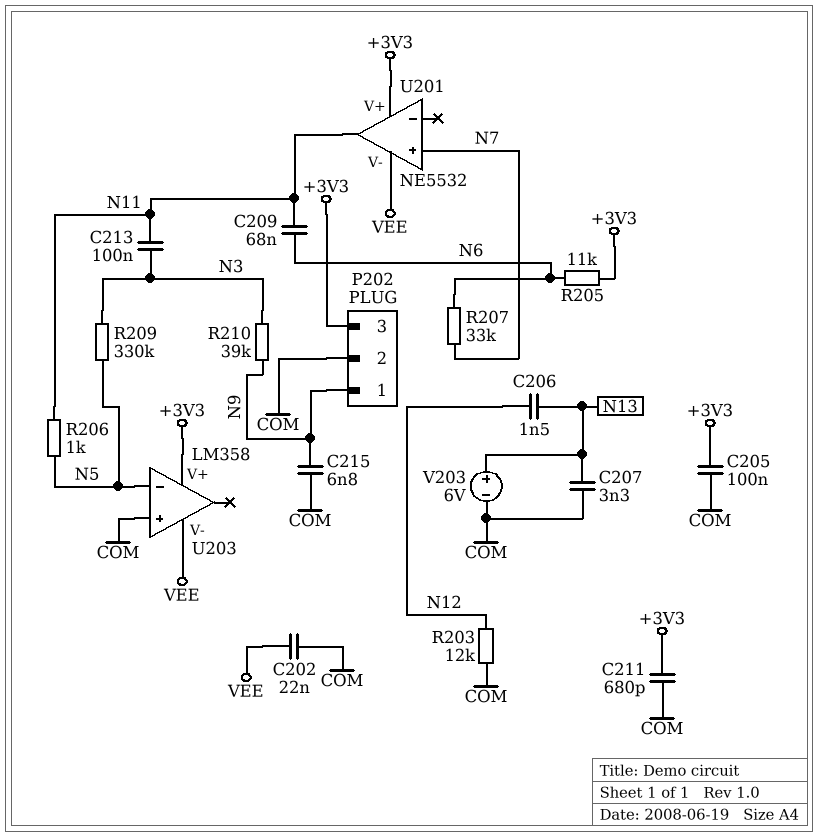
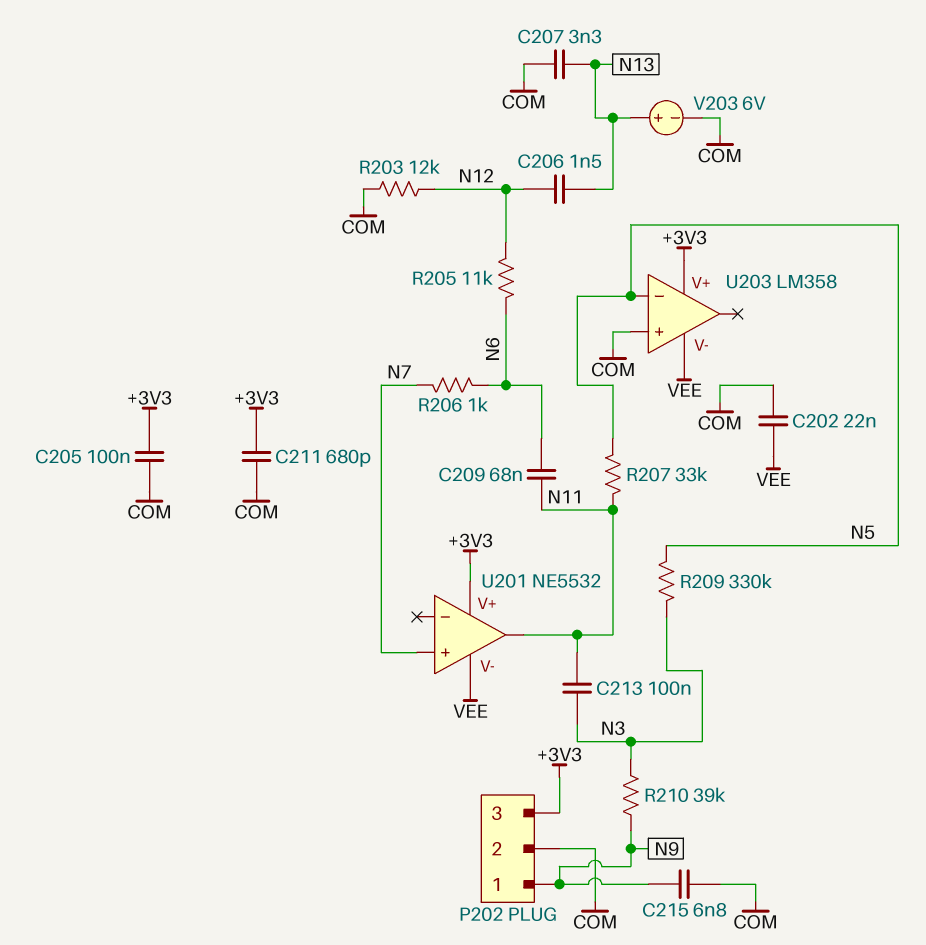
R205: 11k (+3V3, N6) -> 11k (N6, N12)
R206: 1k (N5, N11) -> 1k (N6, N7)
R207: 33k (N6, N7) -> 33k (N5, N11)

